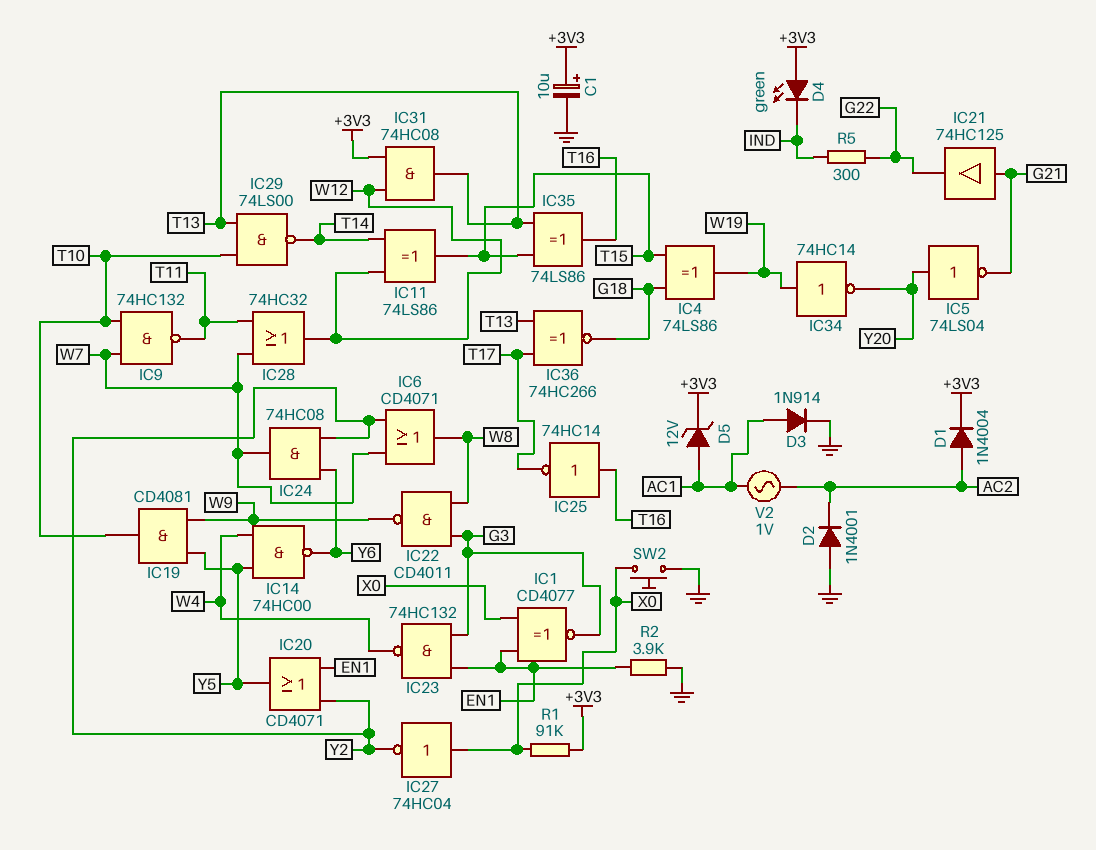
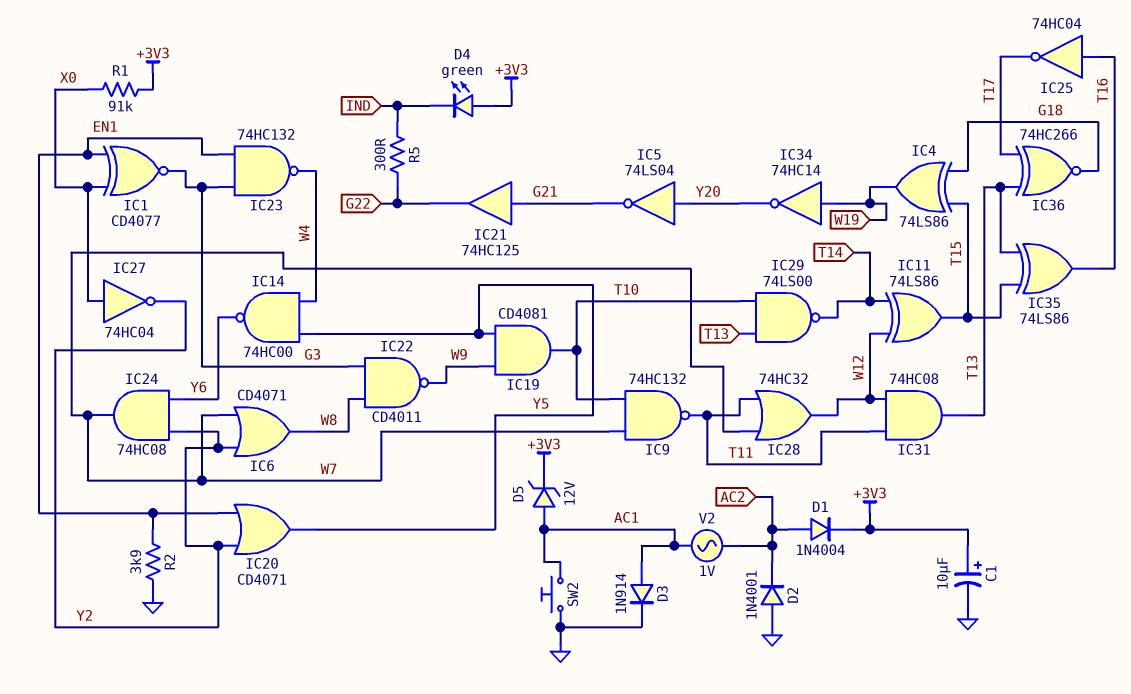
IC25: NOT 74HC14 (in T16, out T17) -> NOT 74HC04 (in T16, out T17)
IC31: AND 74HC08 (in +3V3, in W12, out T13) -> AND 74HC08 (in T11, in W12, out T13)
SW2: button (GND, X0) -> button (AC1, GND)

